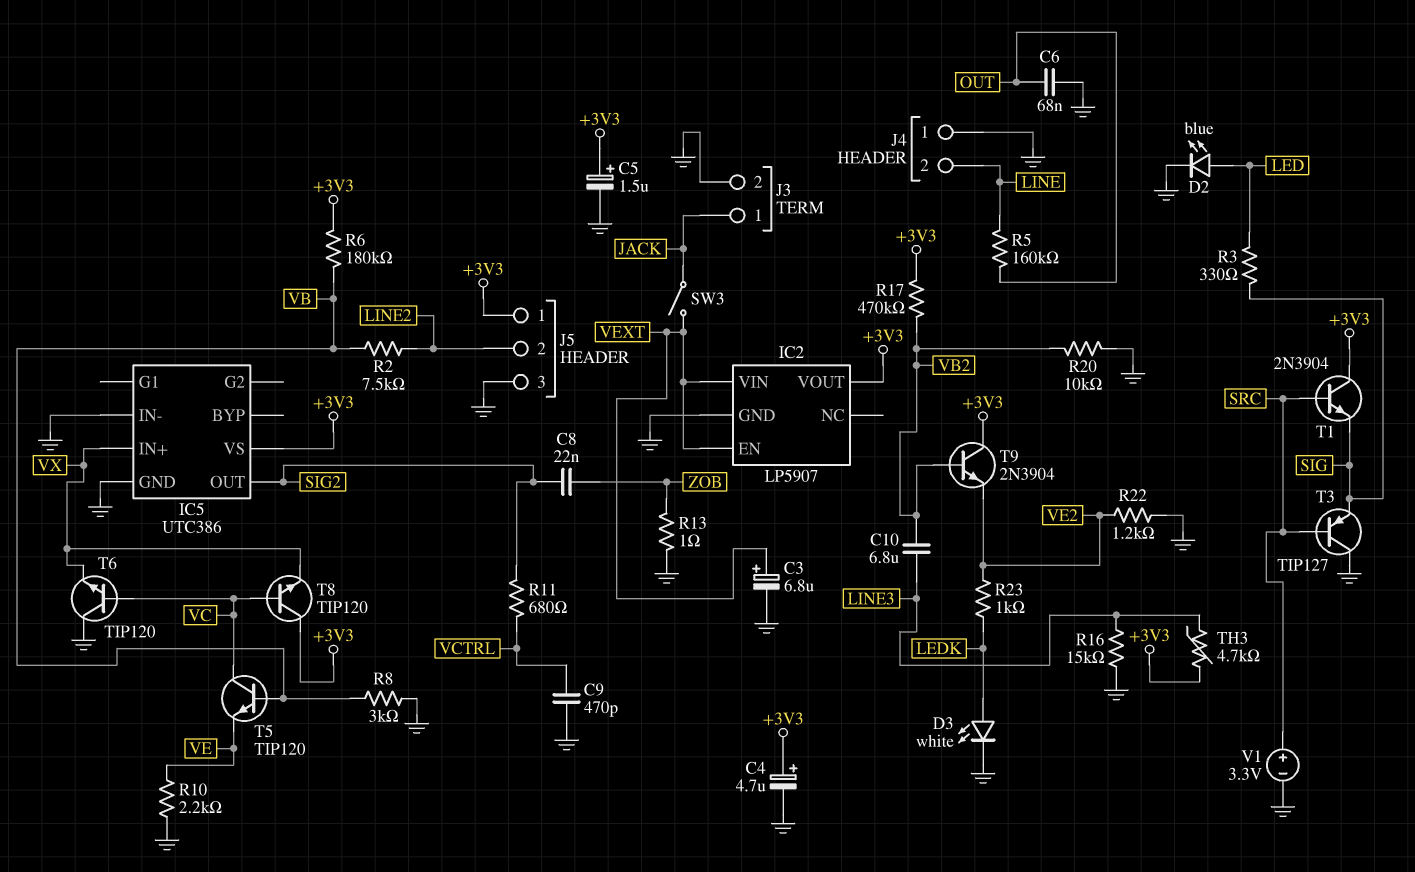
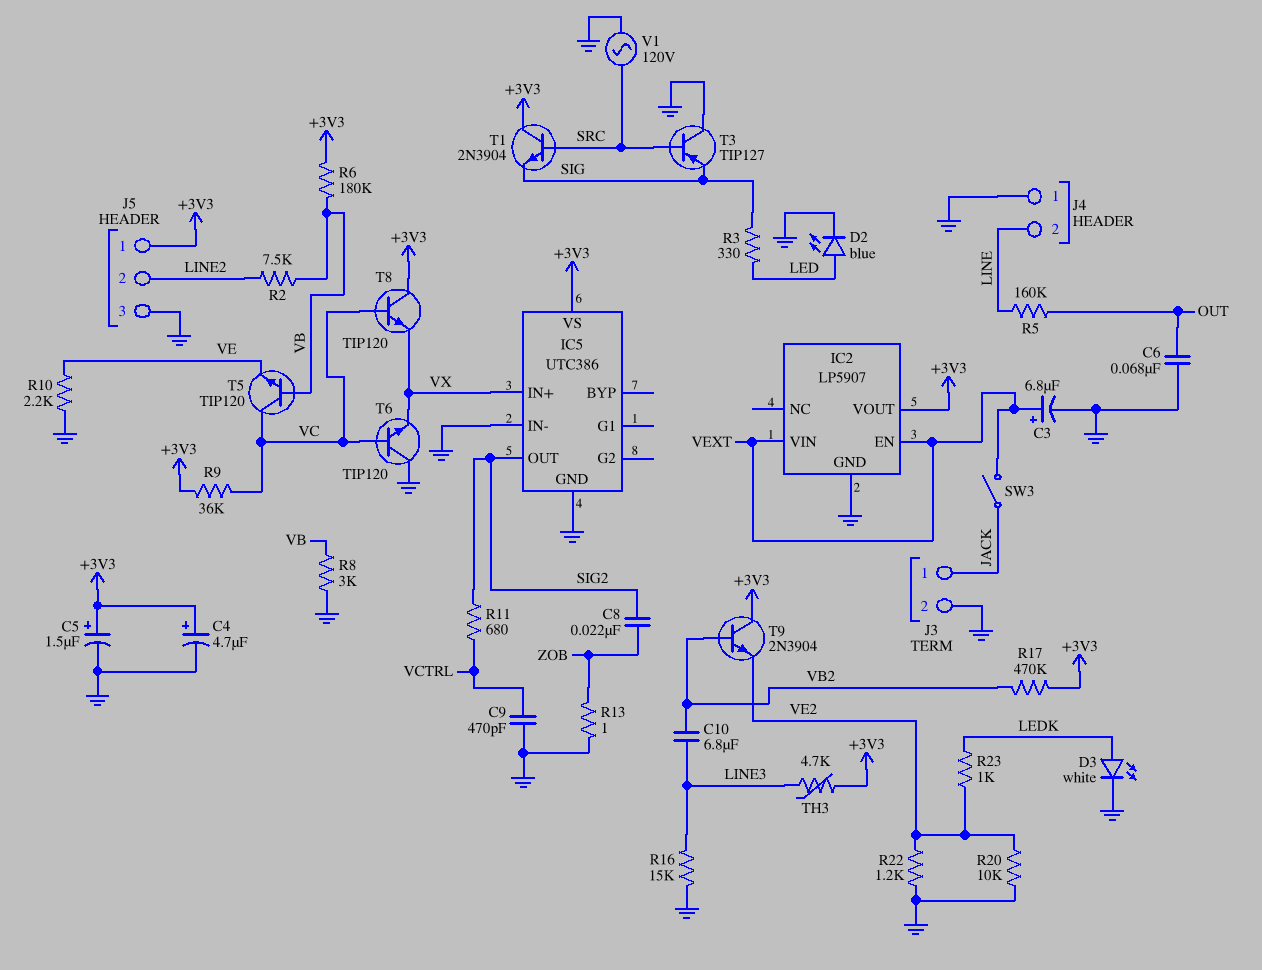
R9: none -> 36k (+3V3, VC)
R20: 10k (GND, VB2) -> 10k (GND, VE2)
V1: 3.3V (plus SRC, minus GND) -> AC 120V (GND, SRC)

